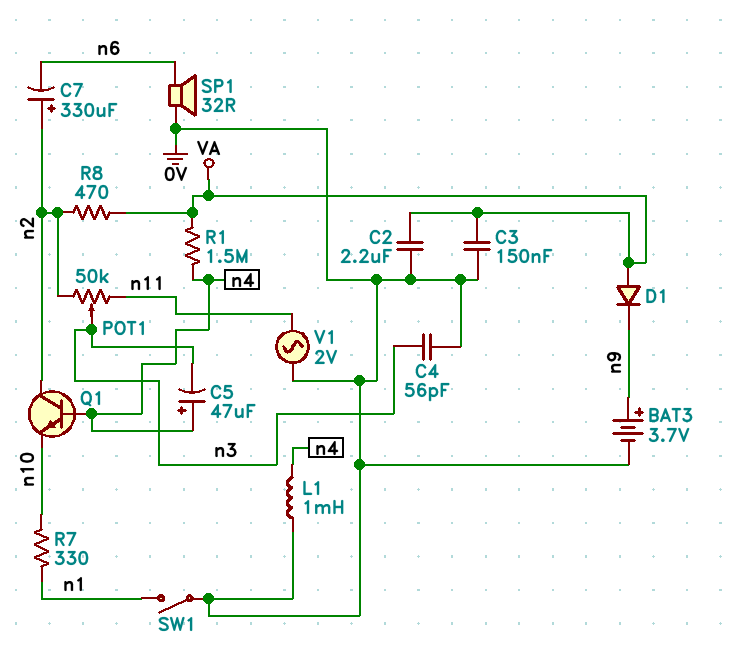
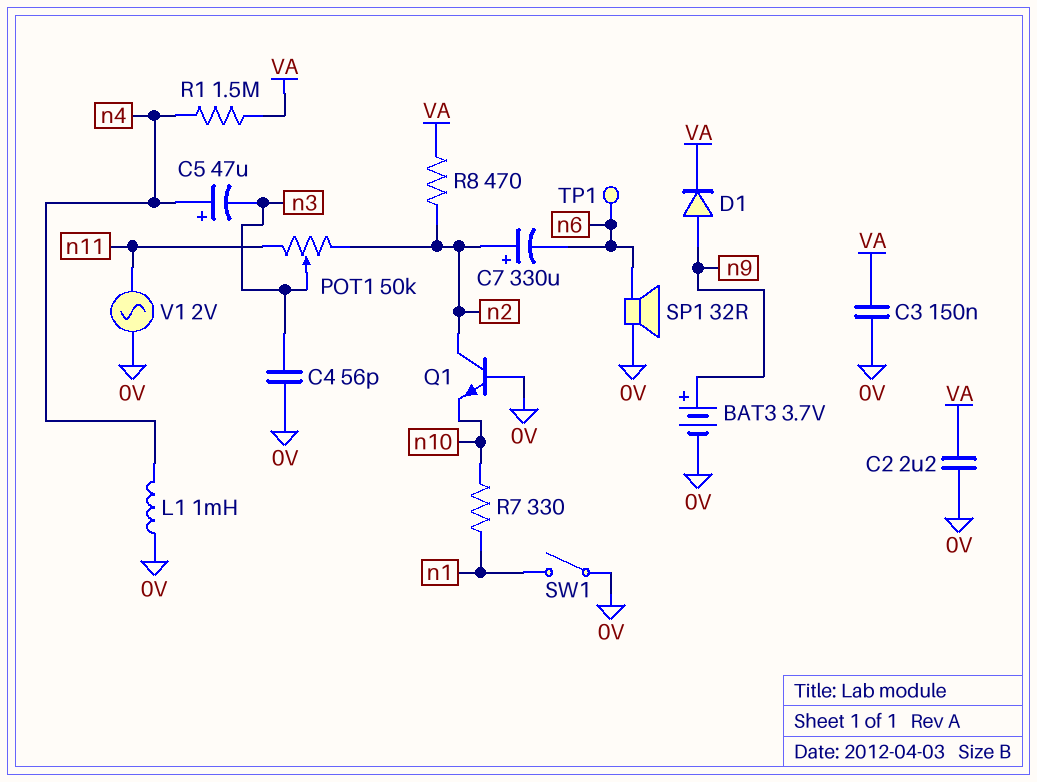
D1: diode (A VA, K n9) -> diode (A n9, K VA)
Q1: NPN (B n4, C n2, E n10) -> NPN (B 0V, C n2, E n10)
TP1: none -> test point (n6)

